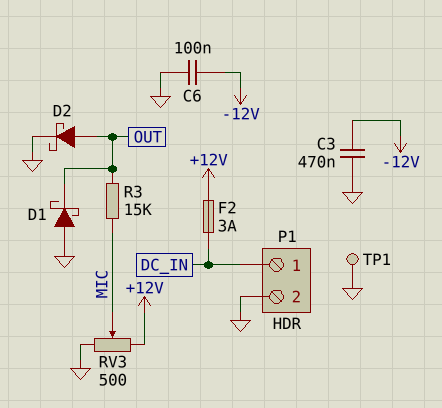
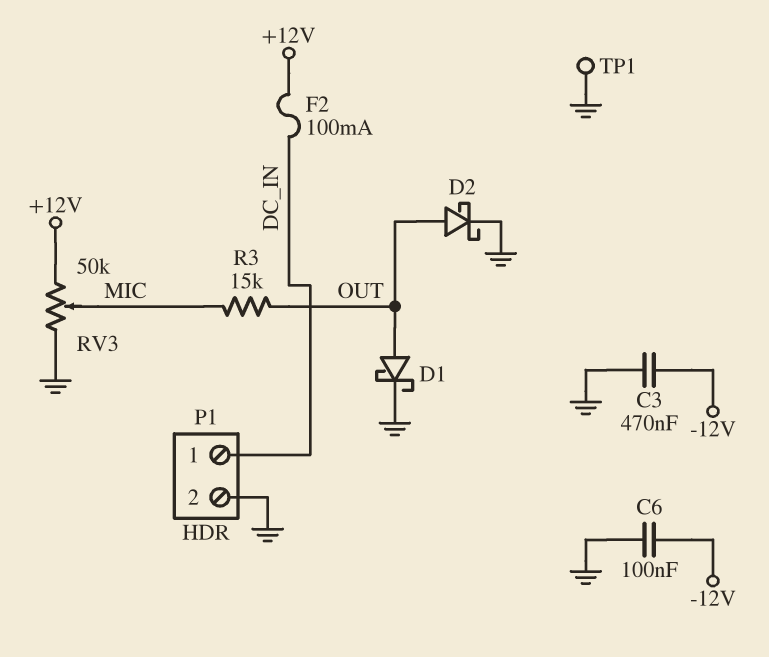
D1: schottky (A GND, K OUT) -> schottky (A OUT, K GND)
F2: 3A (+12V, DC_IN) -> 100mA (+12V, DC_IN)
RV3: 500 (+12V, GND, wiper MIC) -> 50k (+12V, GND, wiper MIC)

